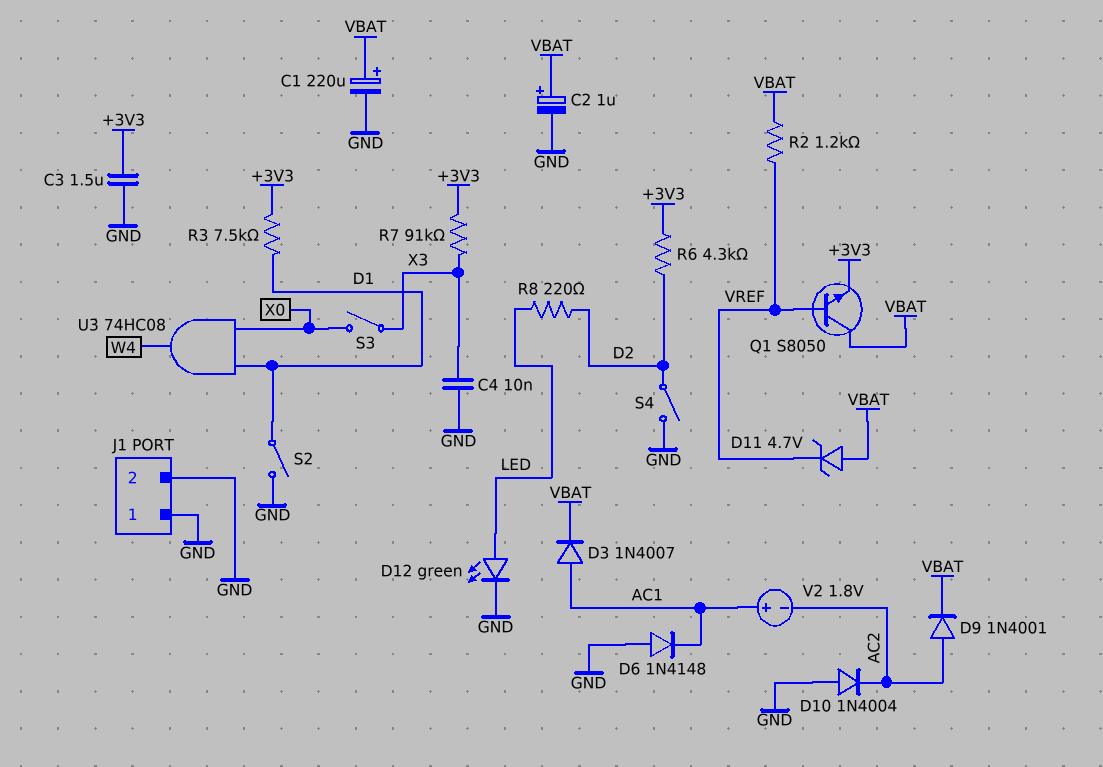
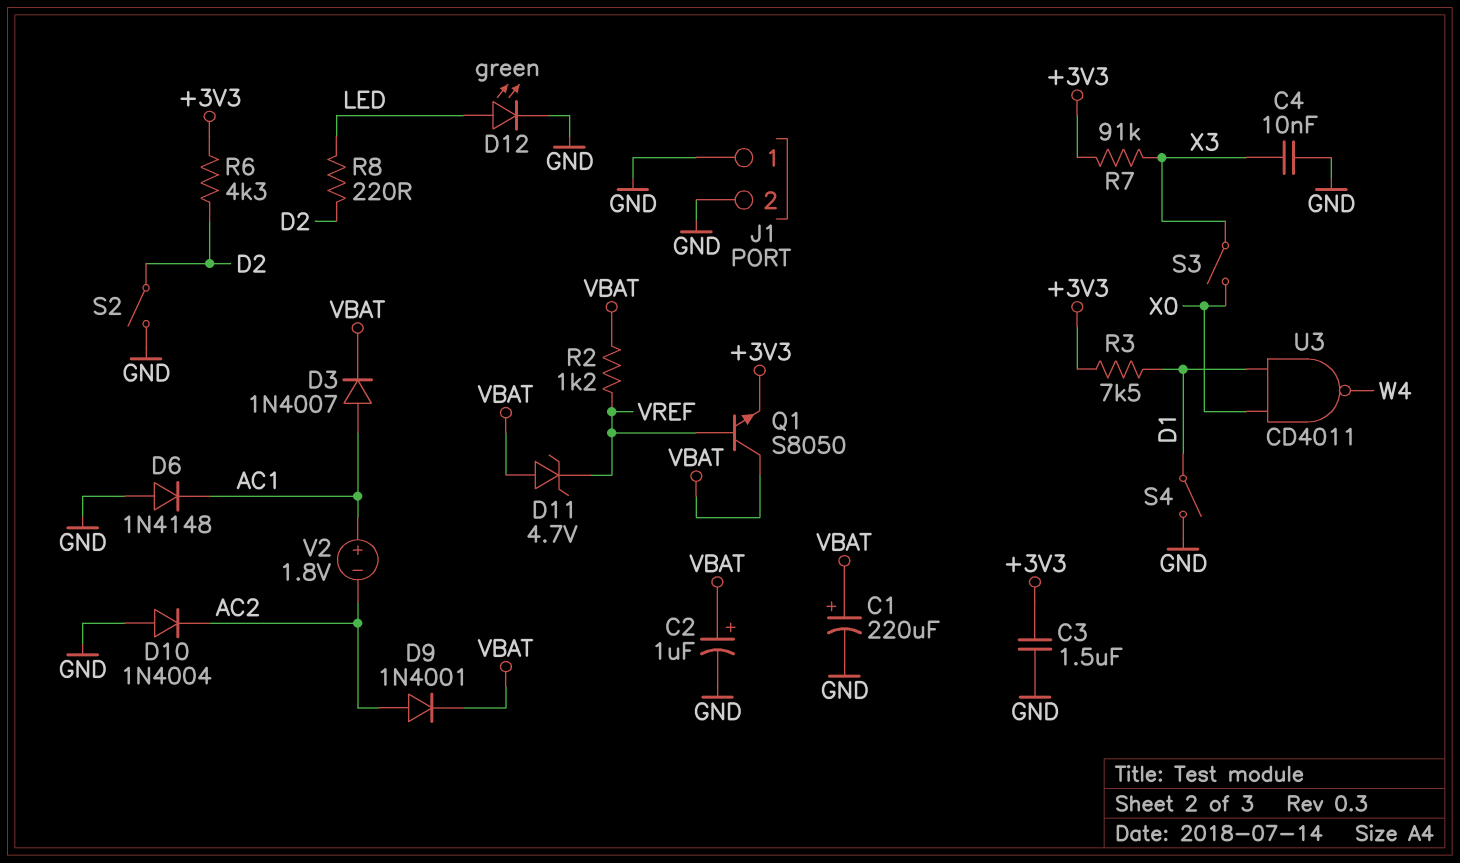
S2: switch (D1, GND) -> switch (D2, GND)
S4: switch (D2, GND) -> switch (D1, GND)
U3: AND 74HC08 (in D1, in X0, out W4) -> NAND CD4011 (in D1, in X0, out W4)

